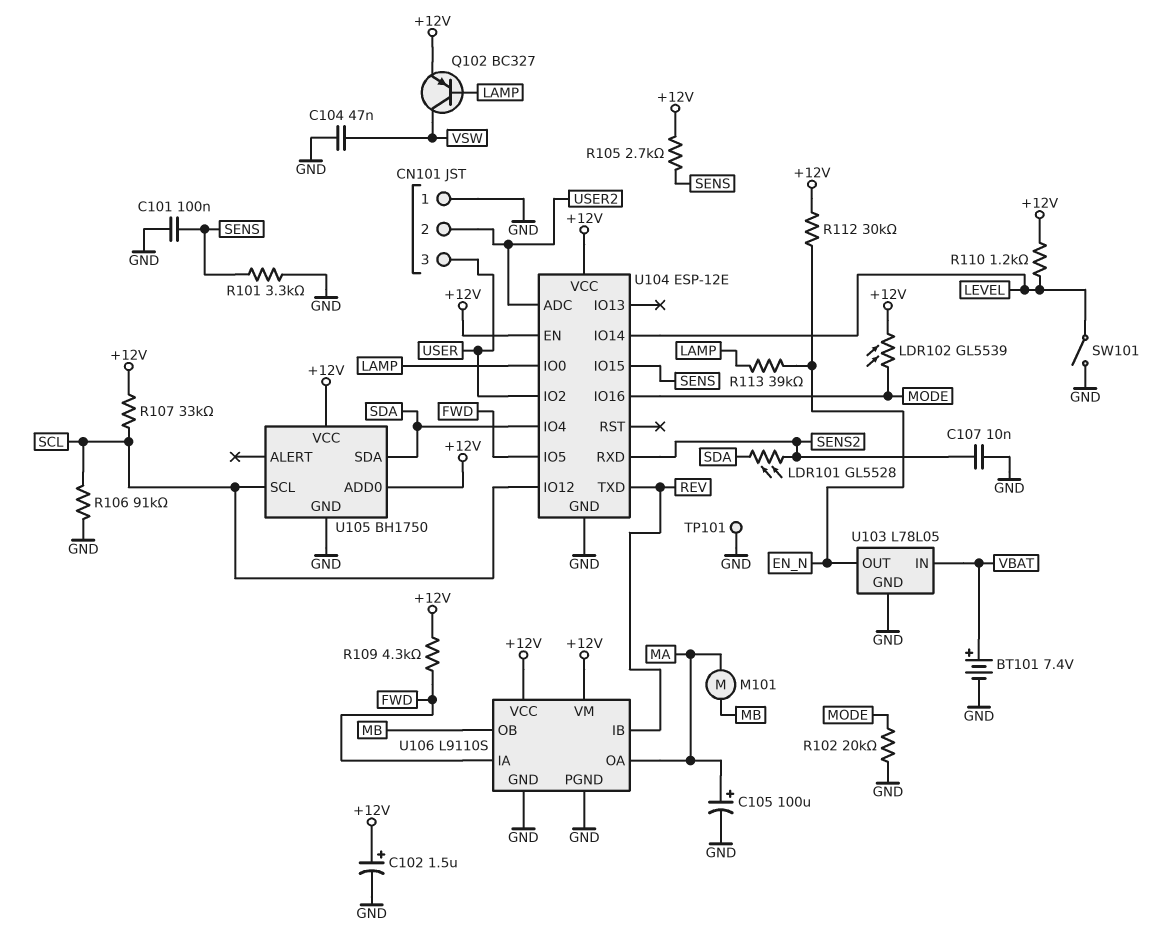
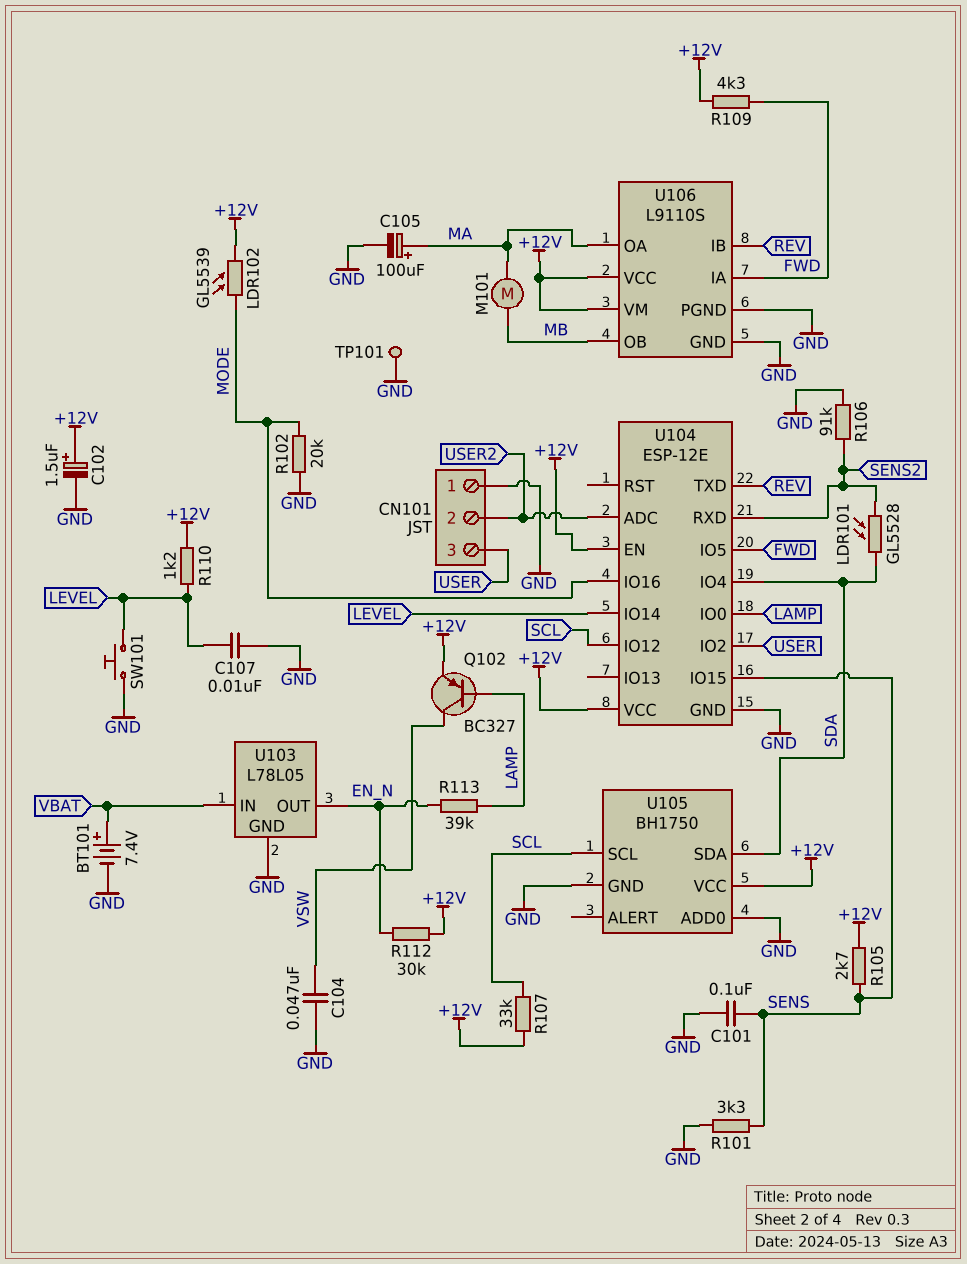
C107: 10nF (GND, SENS2) -> 10nF (GND, LEVEL)
R106: 91k (GND, SCL) -> 91k (GND, SENS2)
SW101: switch (GND, LEVEL) -> button (GND, LEVEL)
U105 pin ADD0: +12V -> GND

